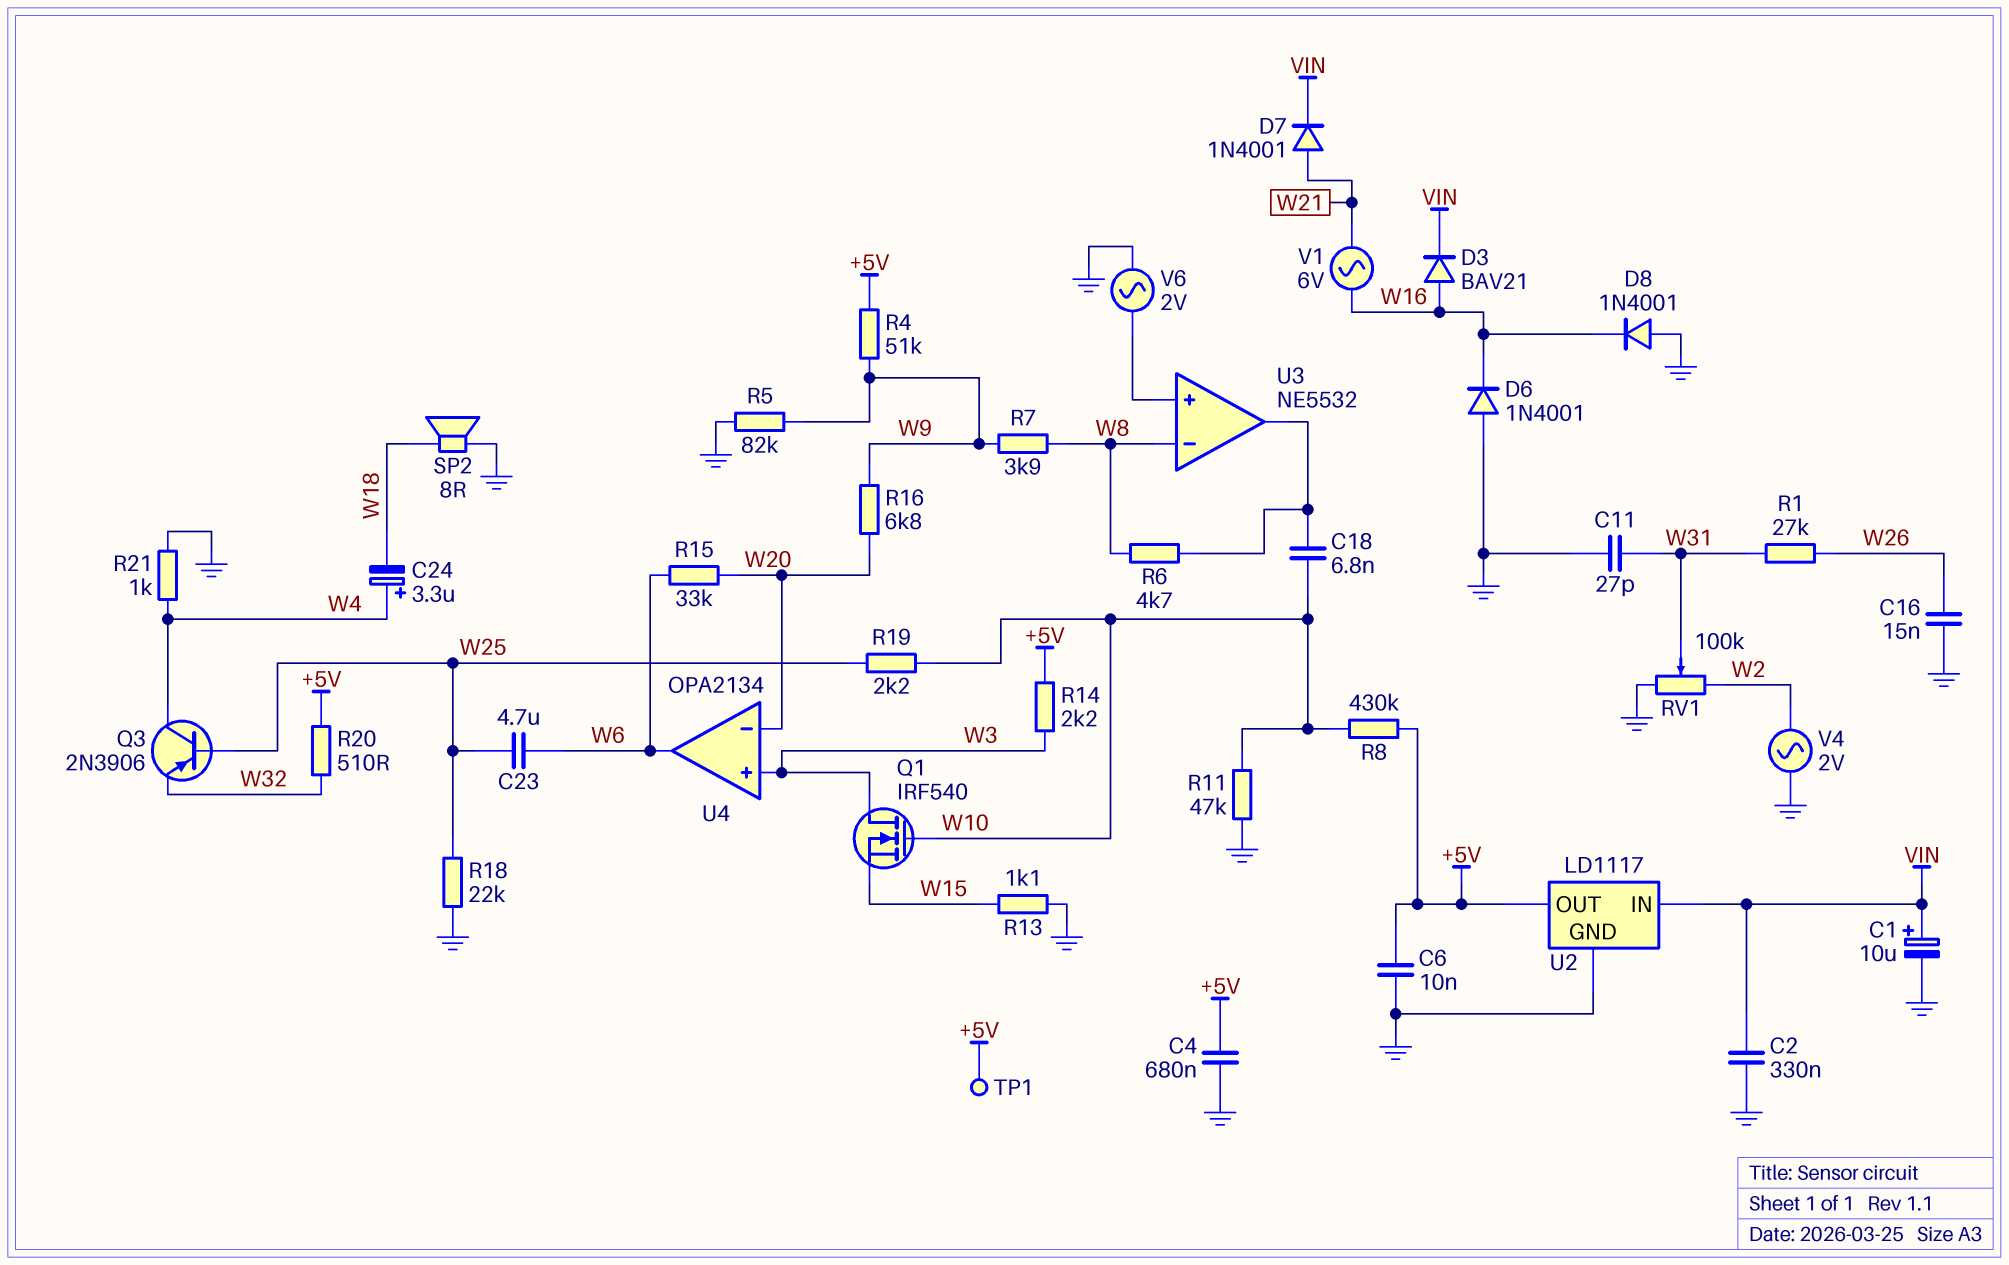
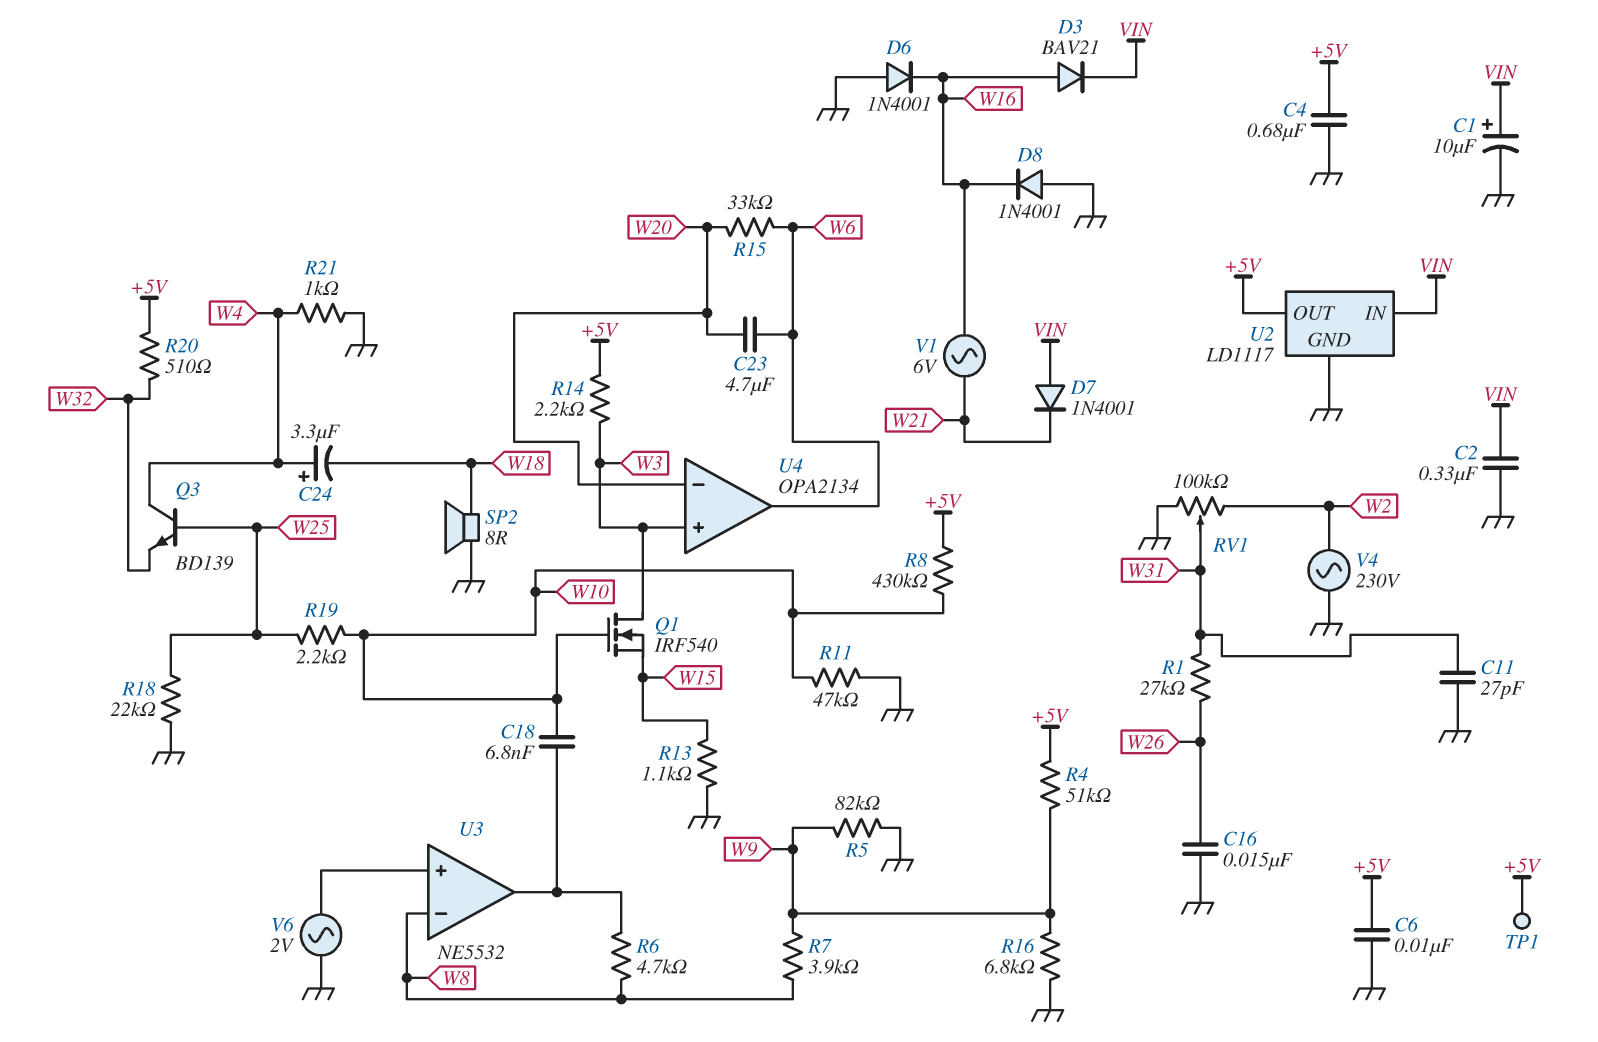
C23: 4.7uF (W6, W25) -> 4.7uF (W6, W20)
D7: diode 1N4001 (A W21, K VIN) -> diode 1N4001 (A VIN, K W21)
Q3: PNP 2N3906 (B W25, C W4, E W32) -> NPN BD139 (B W25, C W4, E W32)
R16: 6.8k (W9, W20) -> 6.8k (GND, W9)
V4: AC 2V (GND, W2) -> AC 230V (GND, W2)

